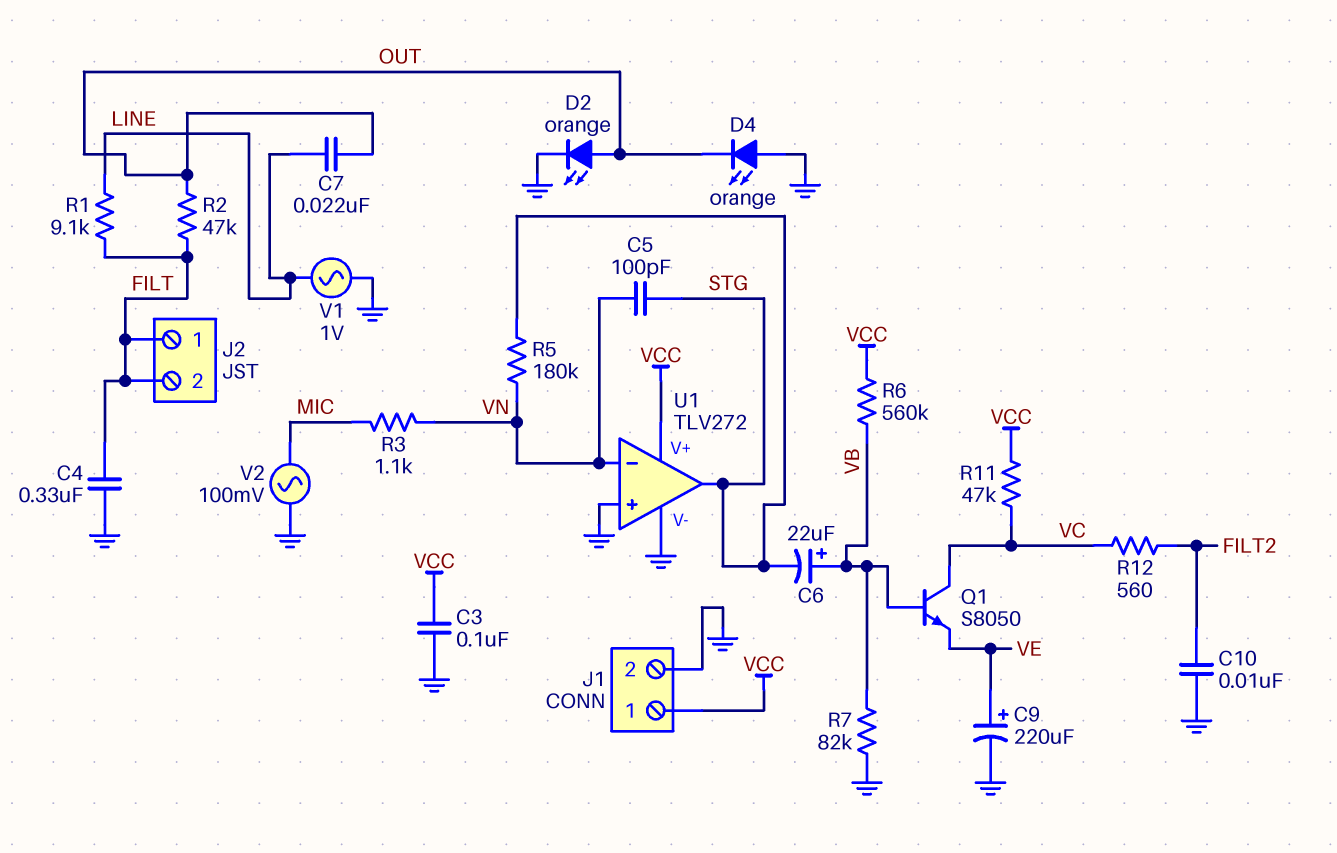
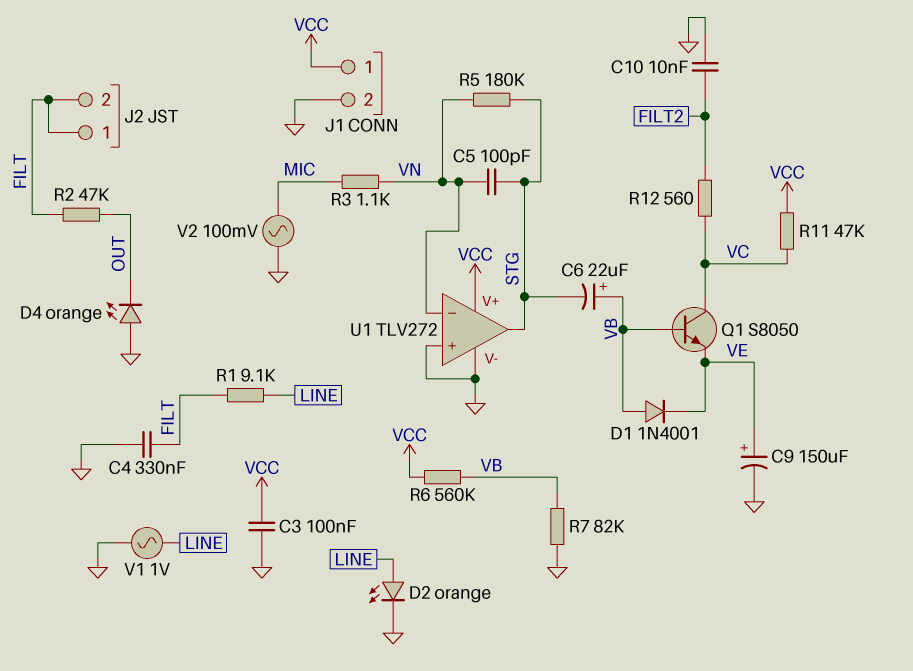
C7: 22nF (LINE, OUT) -> none
C9: 220uF (plus VE, minus GND) -> 150uF (plus VE, minus GND)
D1: none -> diode 1N4001 (A VB, K VE)
D2: LED orange (A OUT, K GND) -> LED orange (A LINE, K GND)

